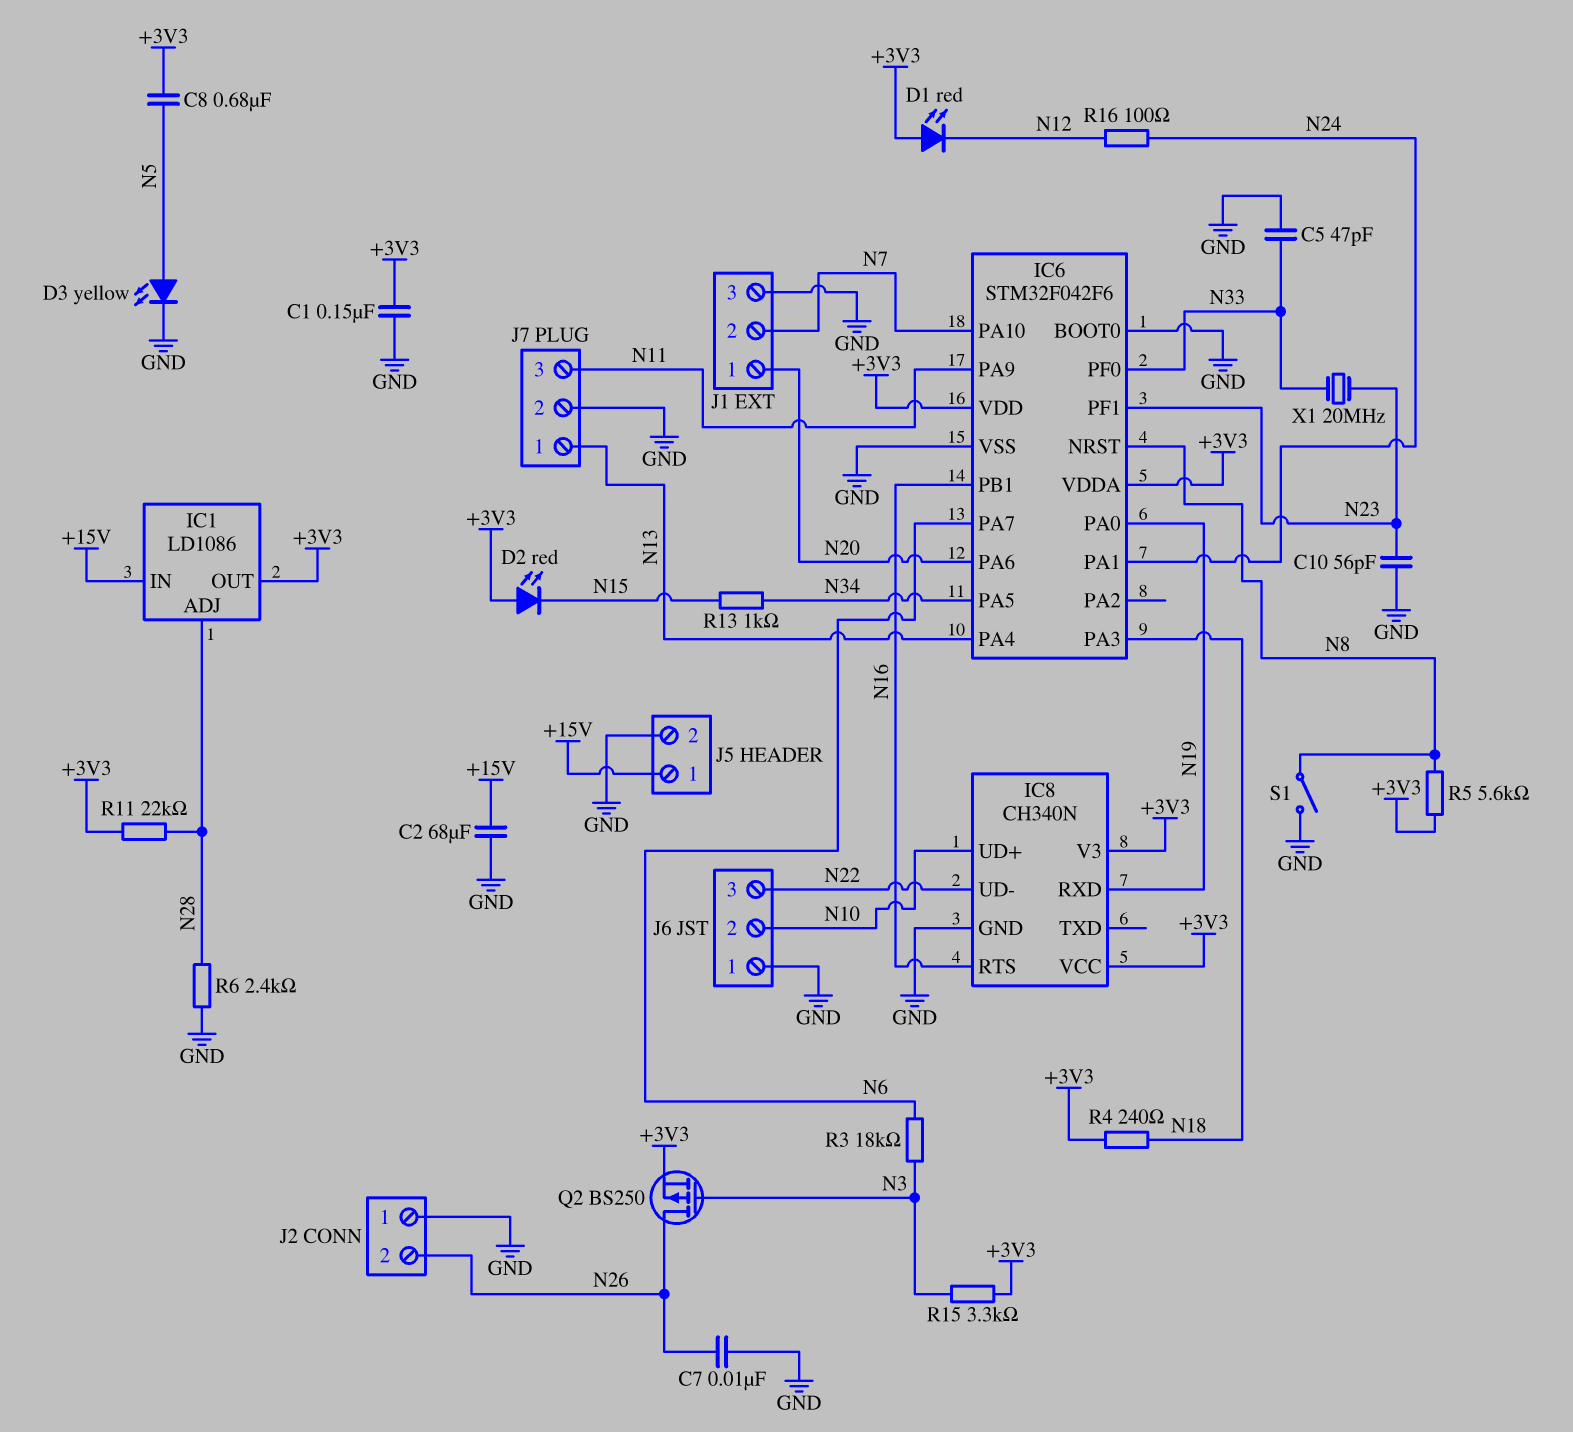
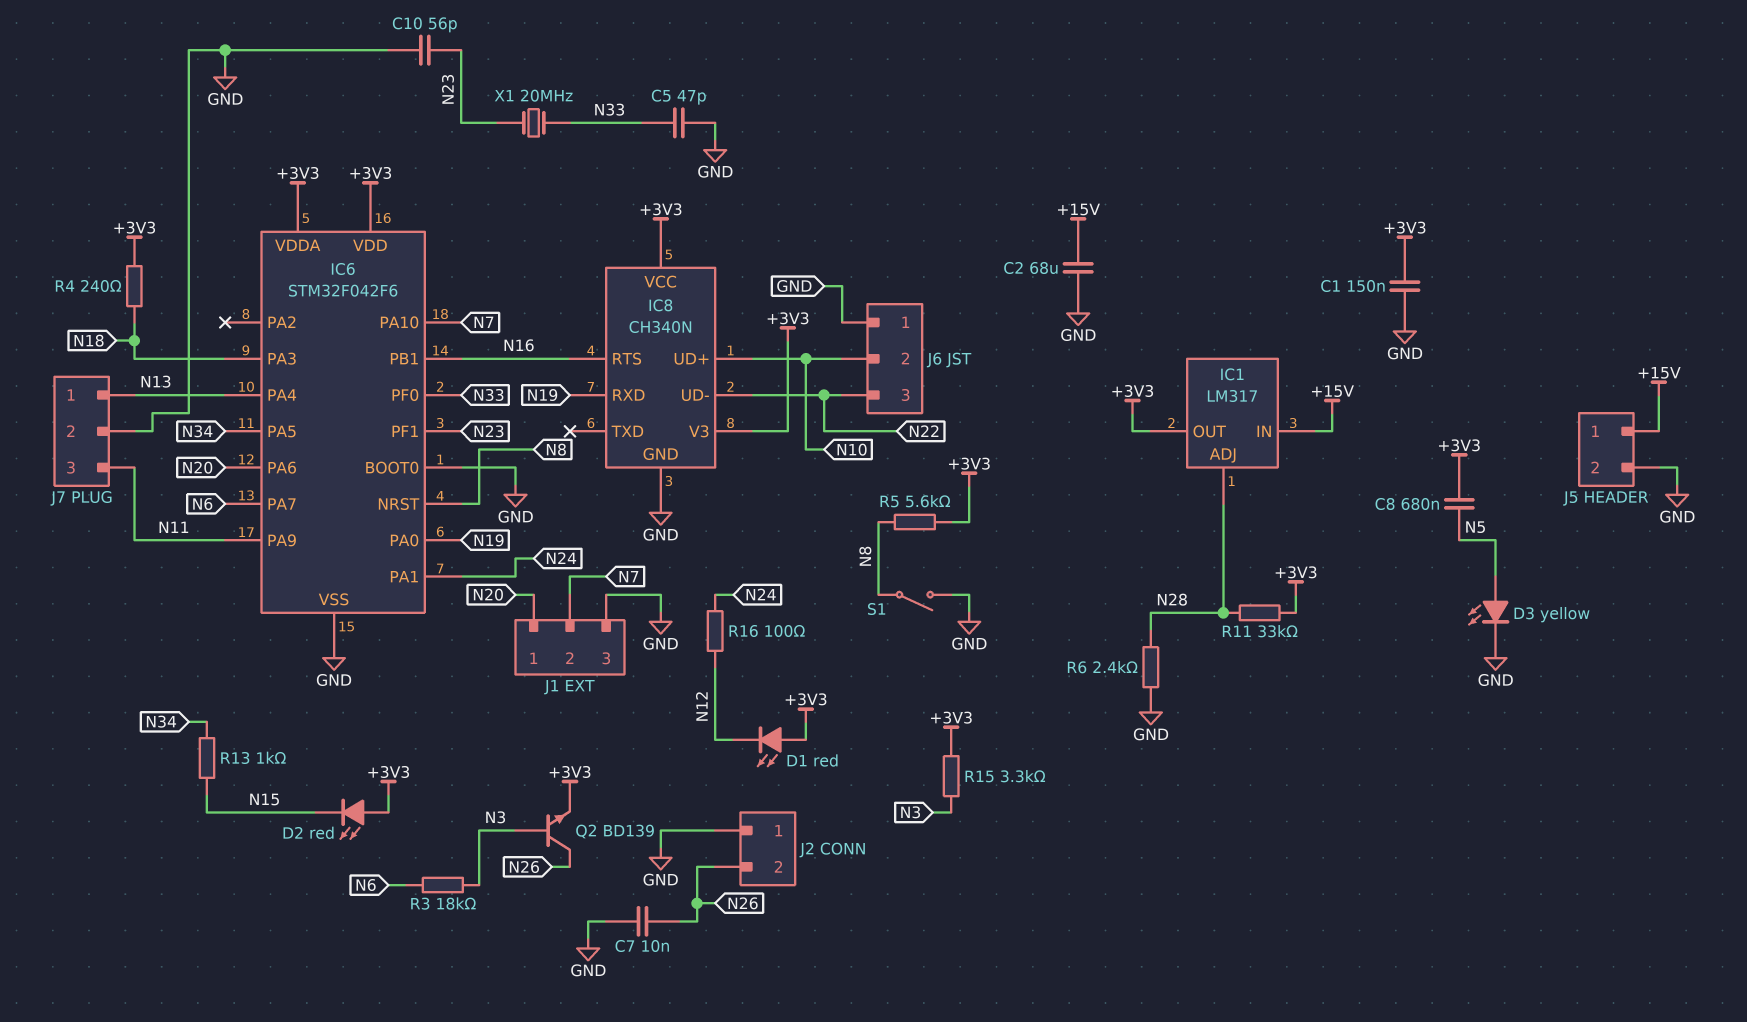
IC1: LD1086 -> LM317
Q2: PMOS BS250 (G N3, D N26, S +3V3) -> NPN BD139 (B N3, C N26, E +3V3)
R11: 22k (+3V3, N28) -> 33k (+3V3, N28)

